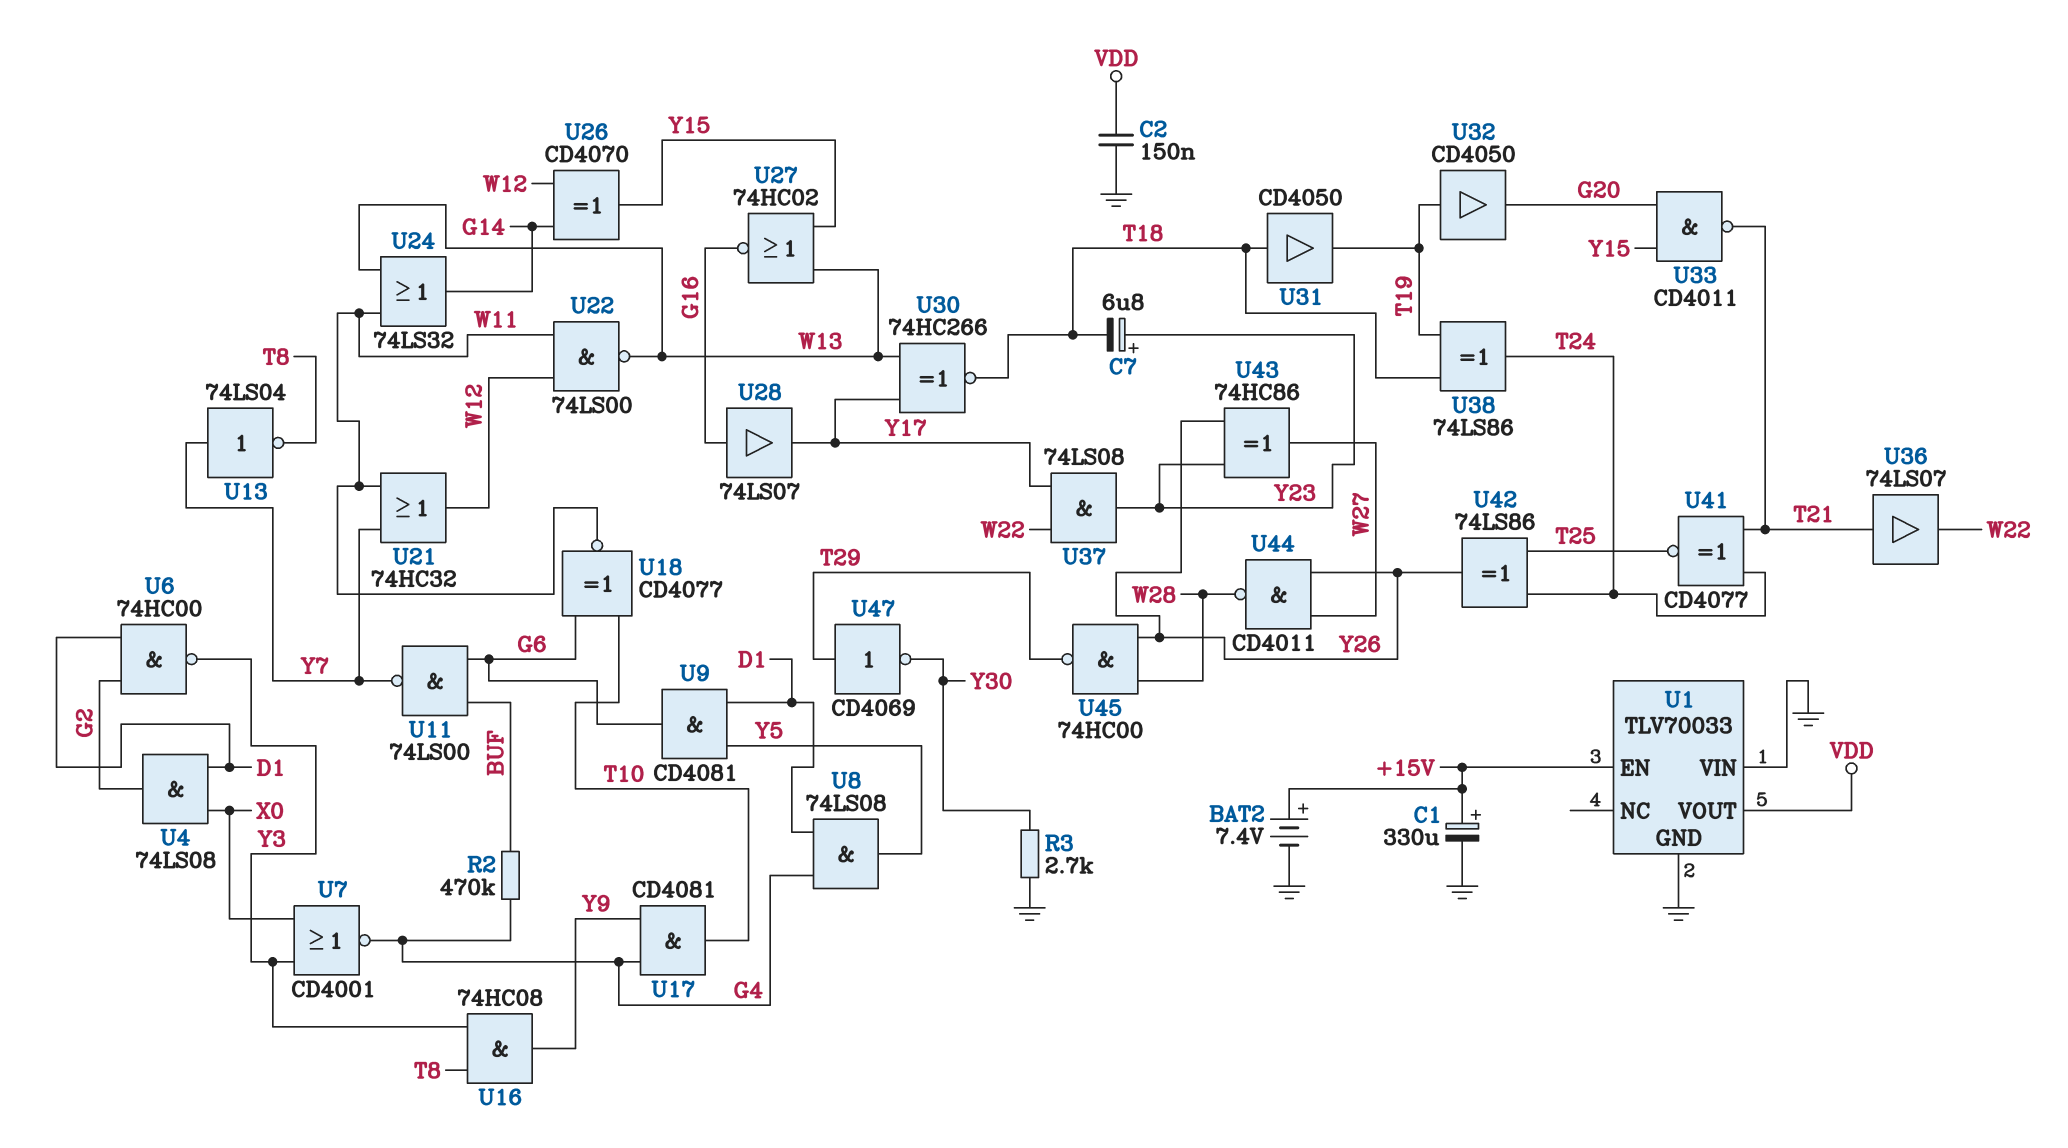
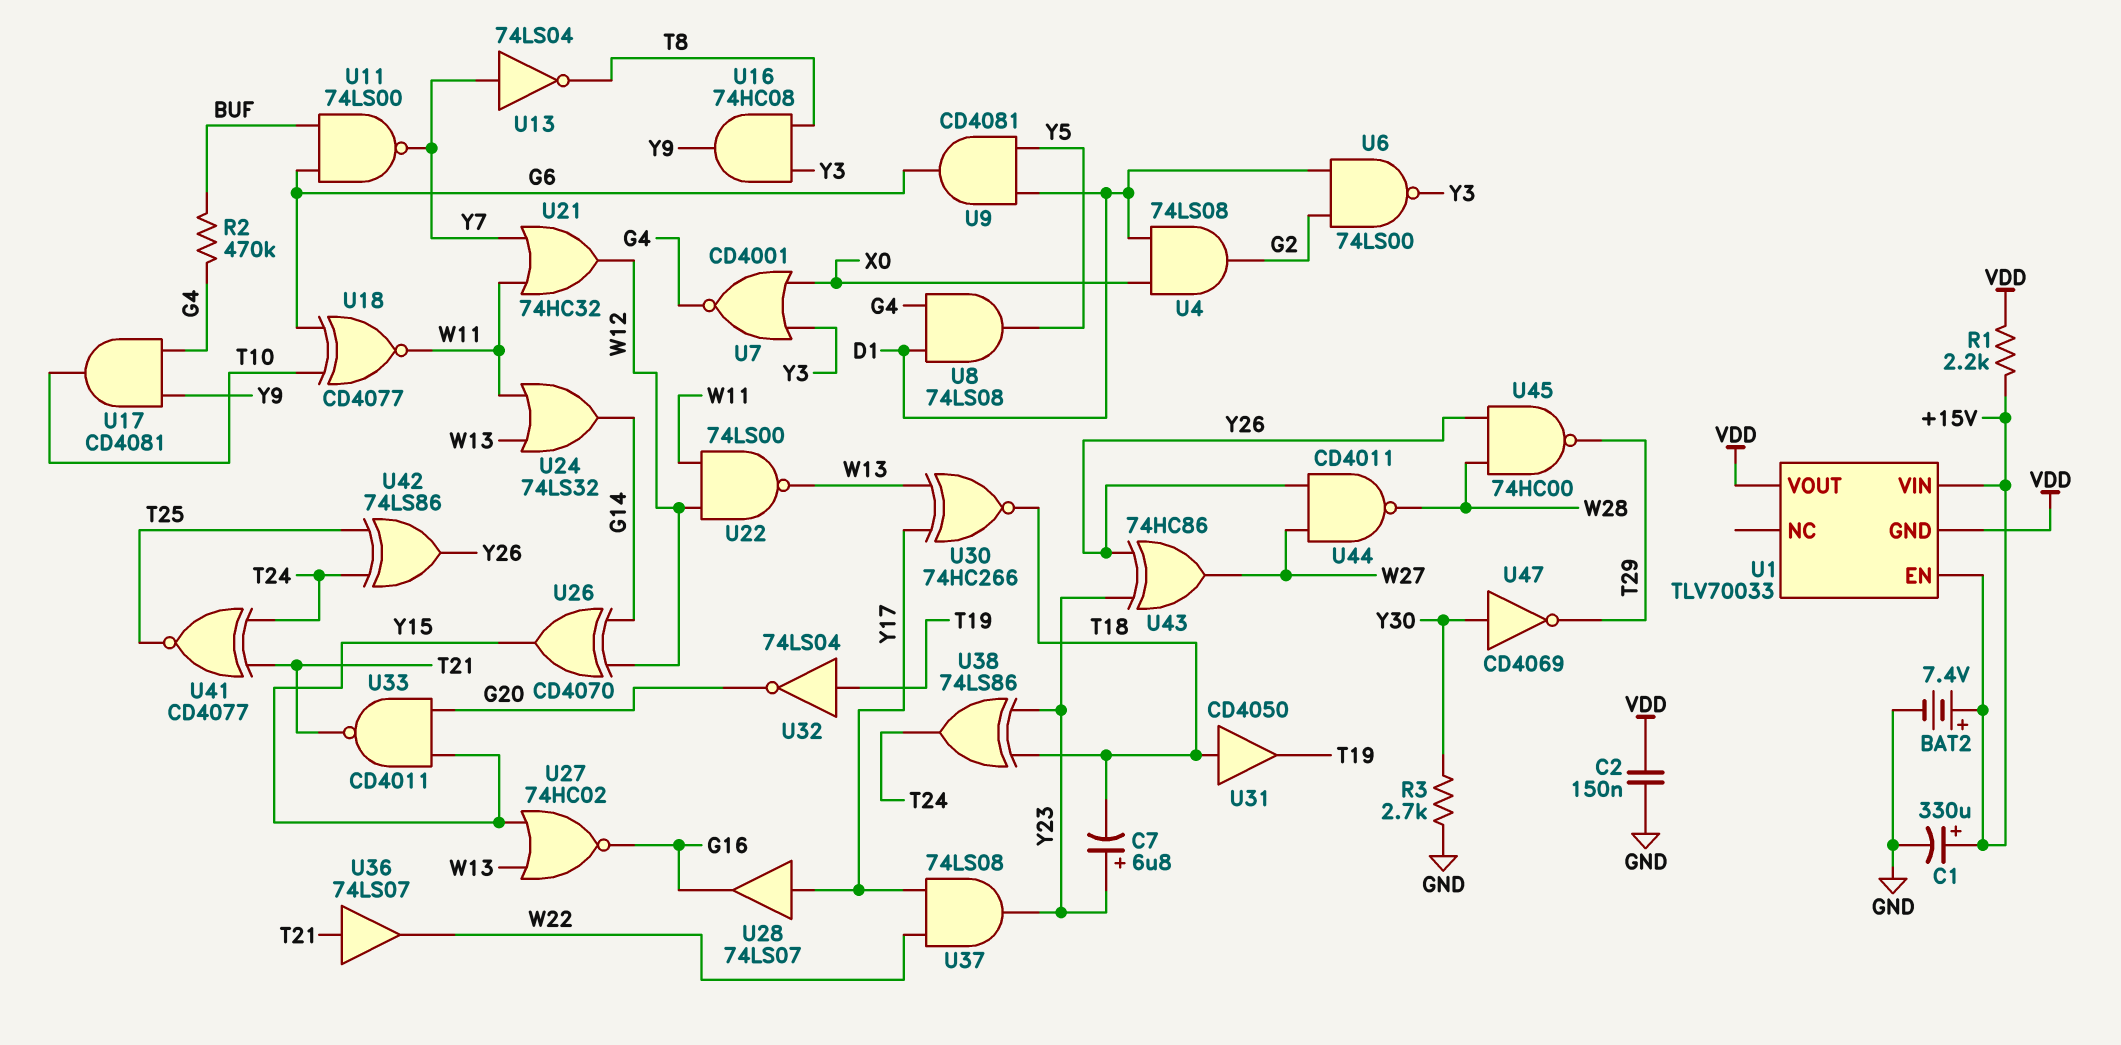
R1: none -> 2.2k (+15V, VDD)
U1 pin GND: GND -> VDD
U1 pin VIN: GND -> +15V
U6: NAND 74HC00 (in D1, in G2, out Y3) -> NAND 74LS00 (in D1, in G2, out Y3)
U28: buffer 74LS07 (in G16, out Y17) -> buffer 74LS07 (in Y17, out G16)
U32: buffer CD4050 (in T19, out G20) -> NOT 74LS04 (in T19, out G20)
U38: XOR 74LS86 (in T18, in T19, out T24) -> XOR 74LS86 (in T18, in Y23, out T24)
U47: NOT CD4069 (in T29, out Y30) -> NOT CD4069 (in Y30, out T29)

